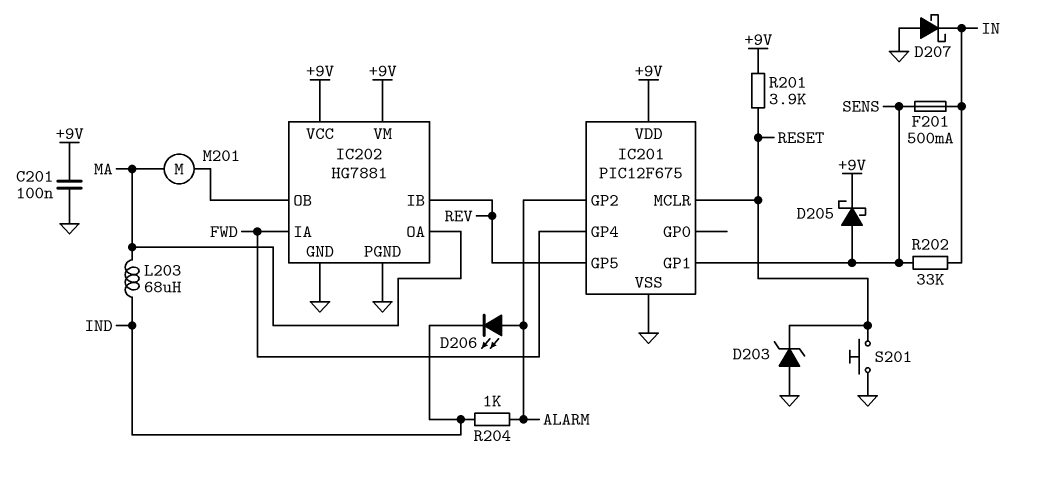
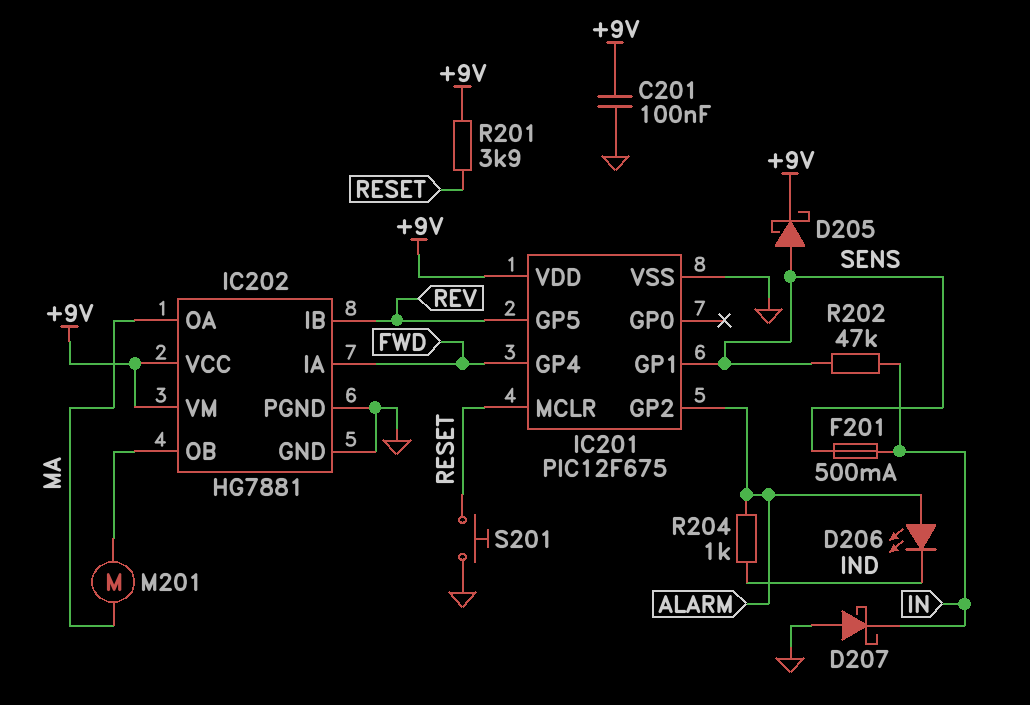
D203: zener (A GND, K RESET) -> none
L203: 68uH (IND, MA) -> none
R202: 33k (IN, SENS) -> 47k (IN, SENS)

